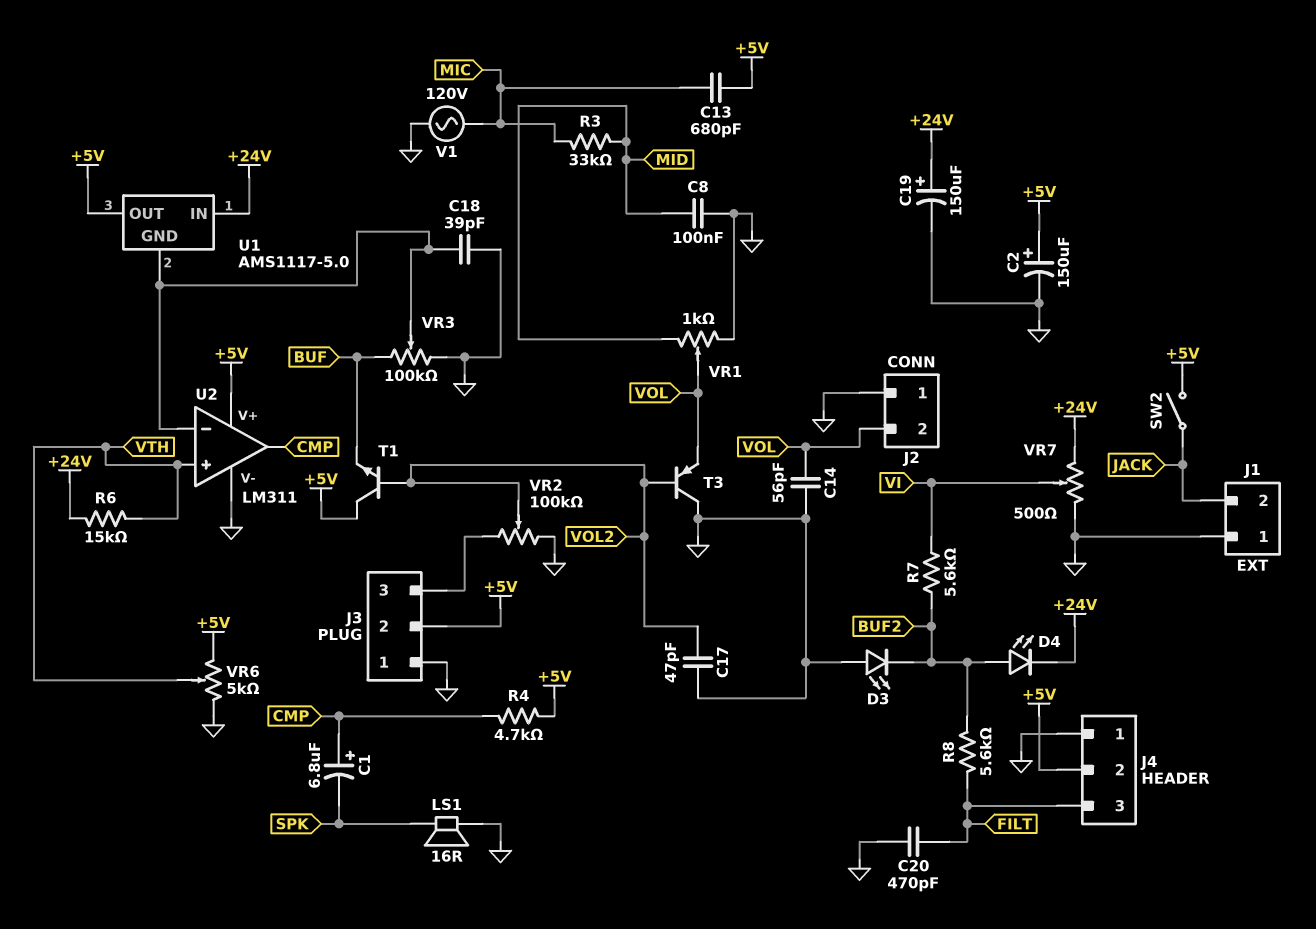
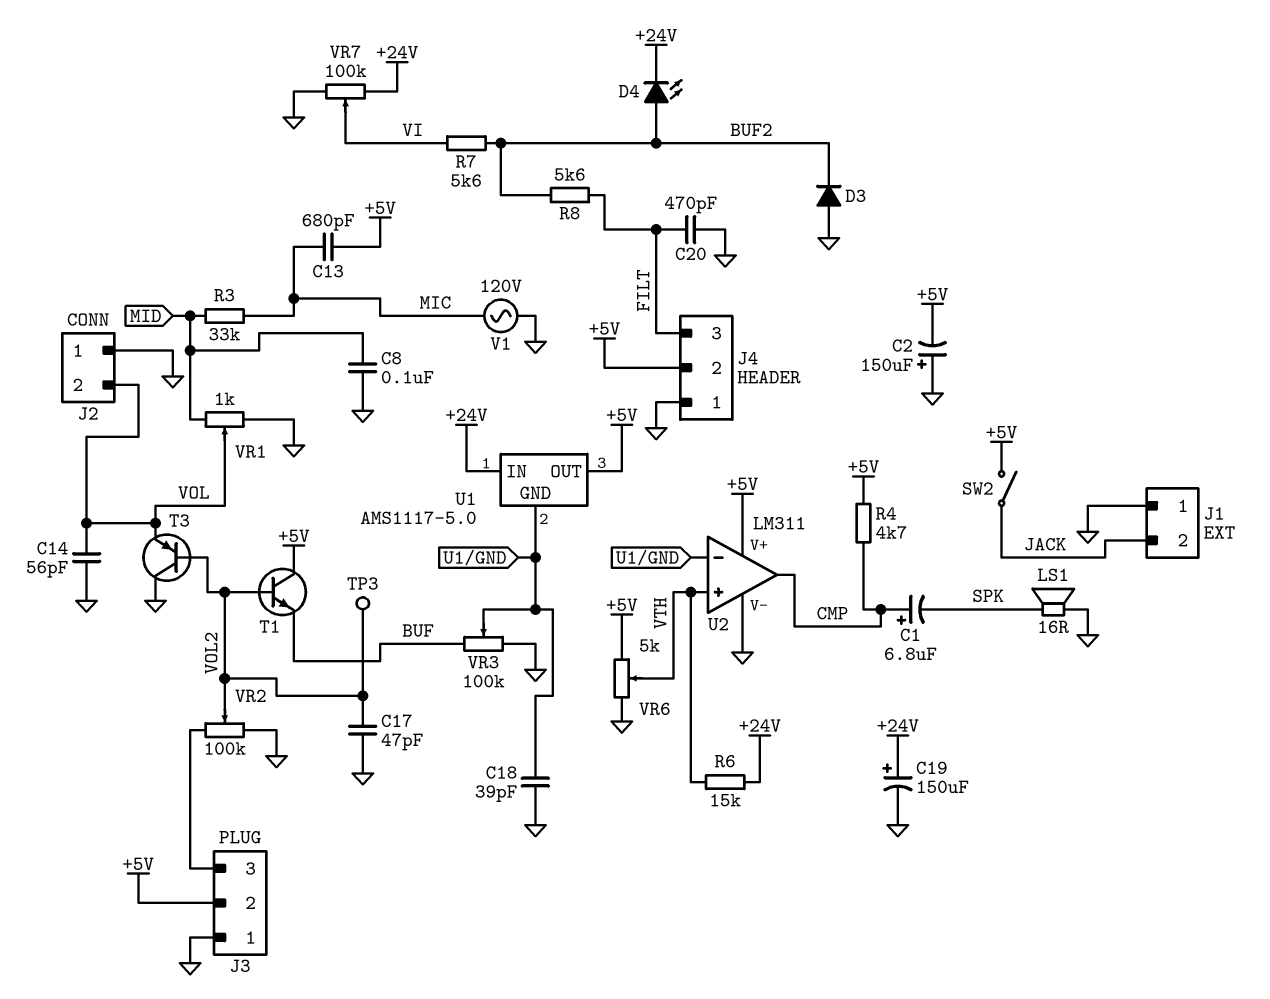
C2: 150uF (plus +5V, minus GND) -> 150uF (plus GND, minus +5V)
D3: LED (A GND, K BUF2) -> diode (A GND, K BUF2)
TP3: none -> test point (VOL2)
VR7: 500 (+24V, GND, wiper VI) -> 100k (+24V, GND, wiper VI)

